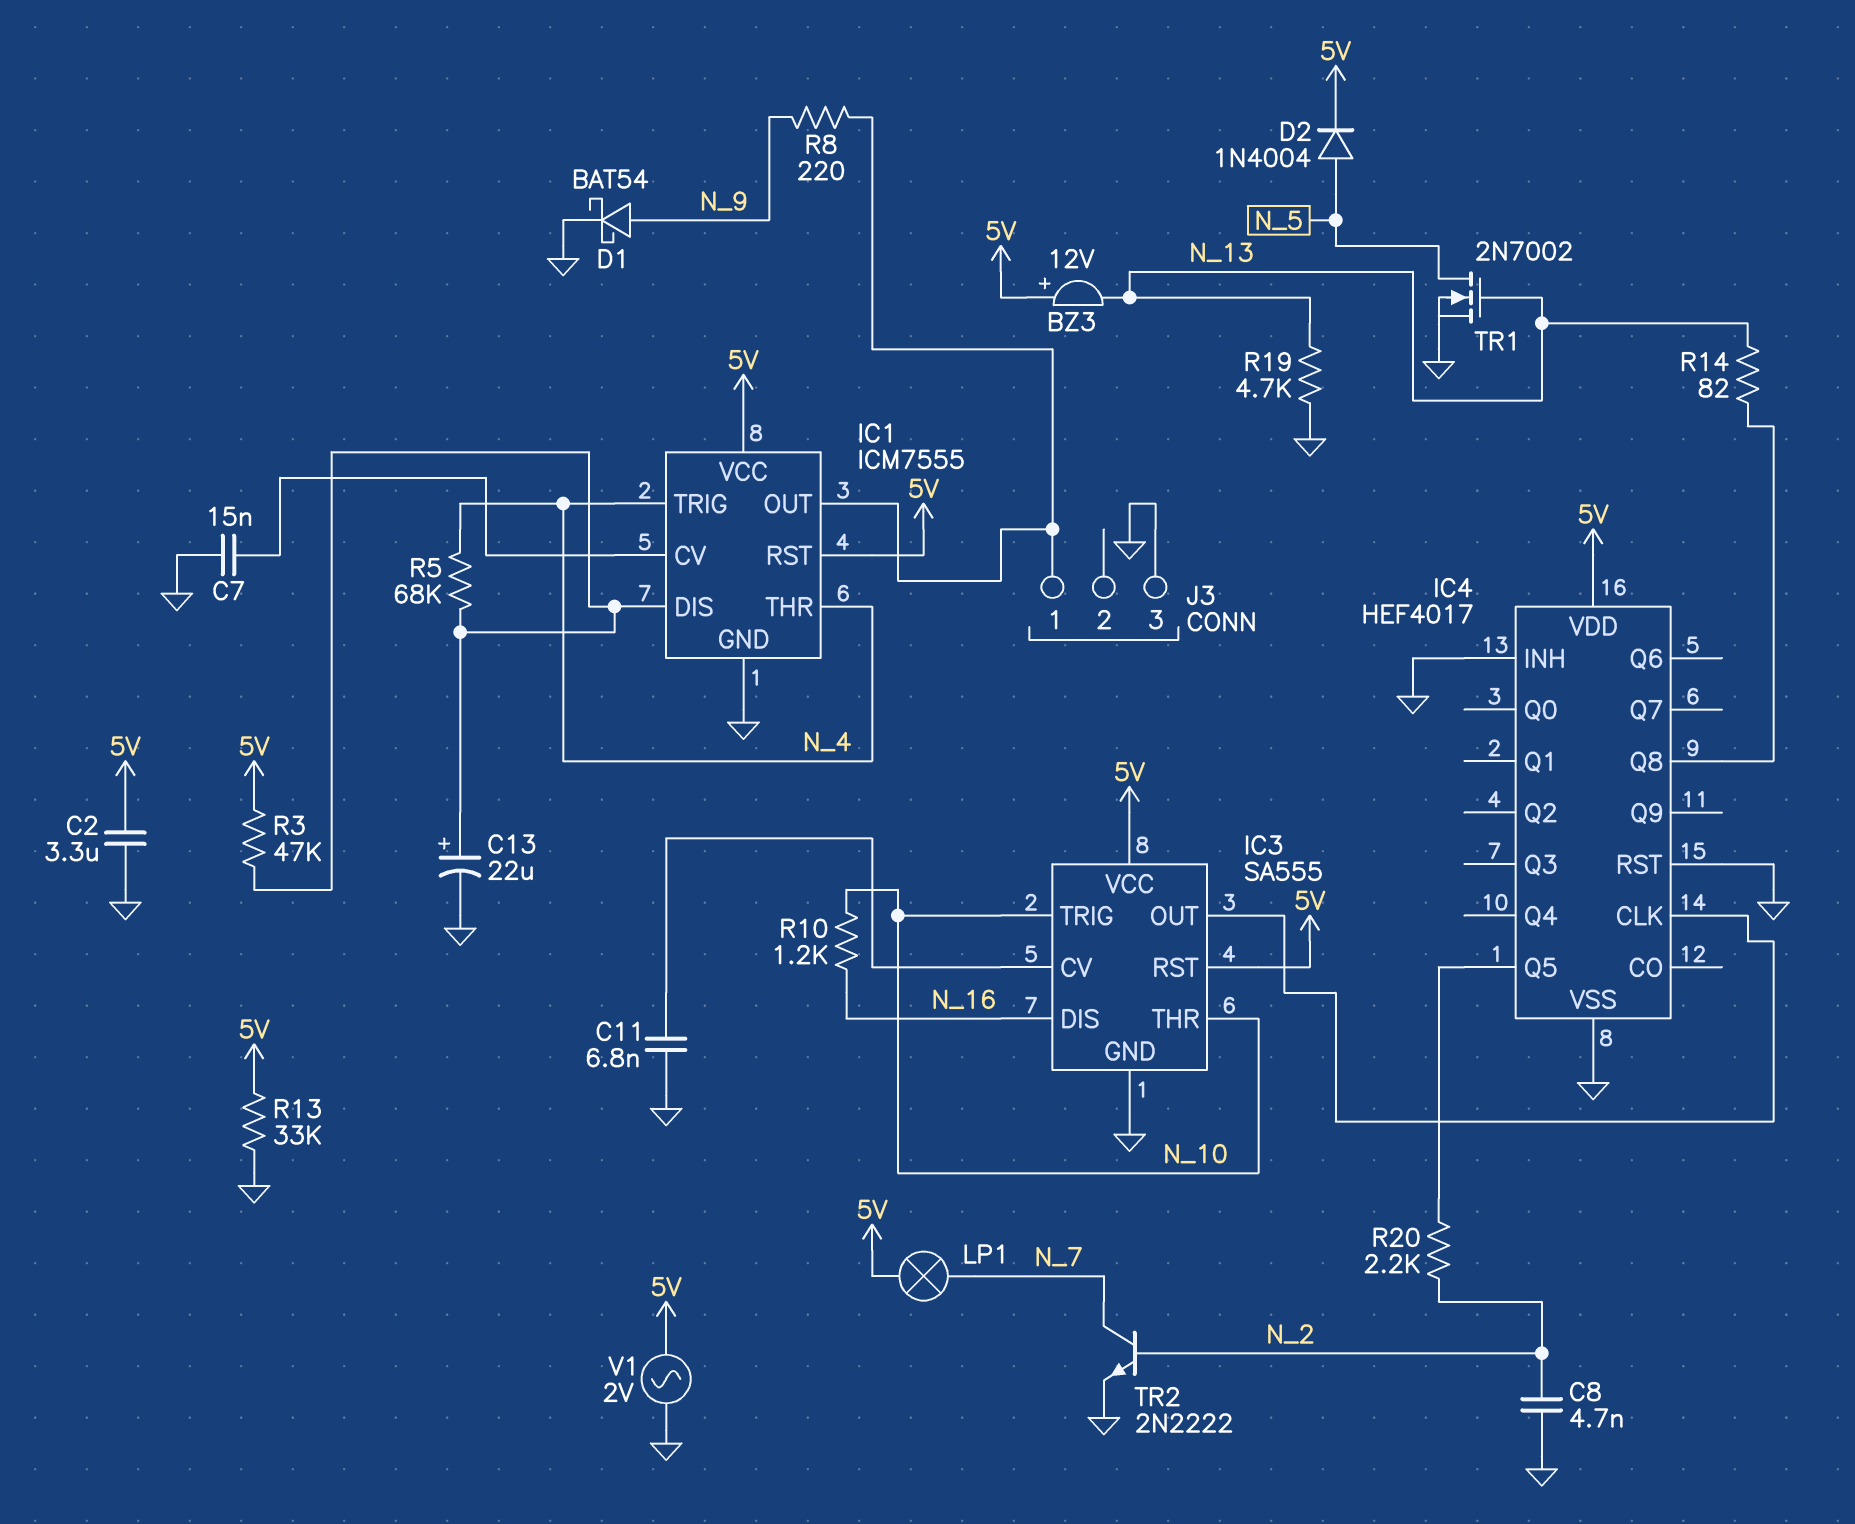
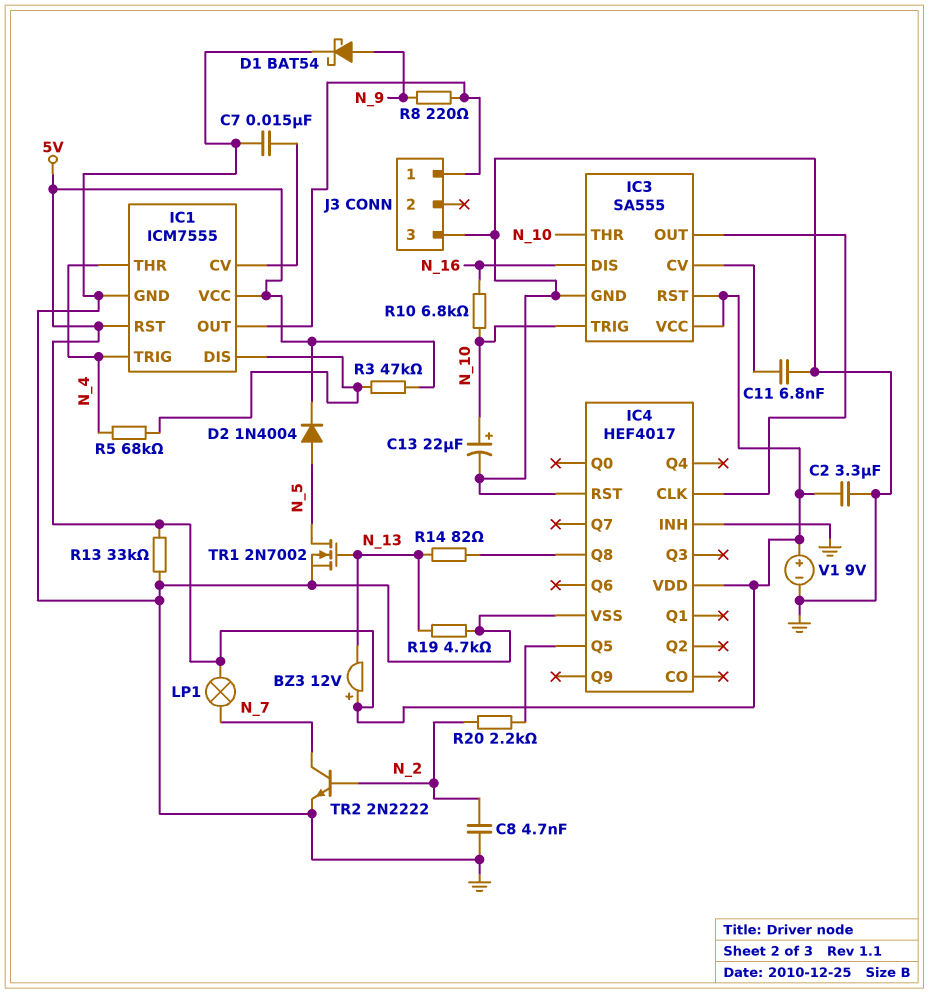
C13: 22uF (plus IC1/DIS, minus GND) -> 22uF (plus N_10, minus GND)
R10: 1.2k (N_10, N_16) -> 6.8k (N_10, N_16)
V1: AC 2V (5V, GND) -> 9V (plus 5V, minus GND)

